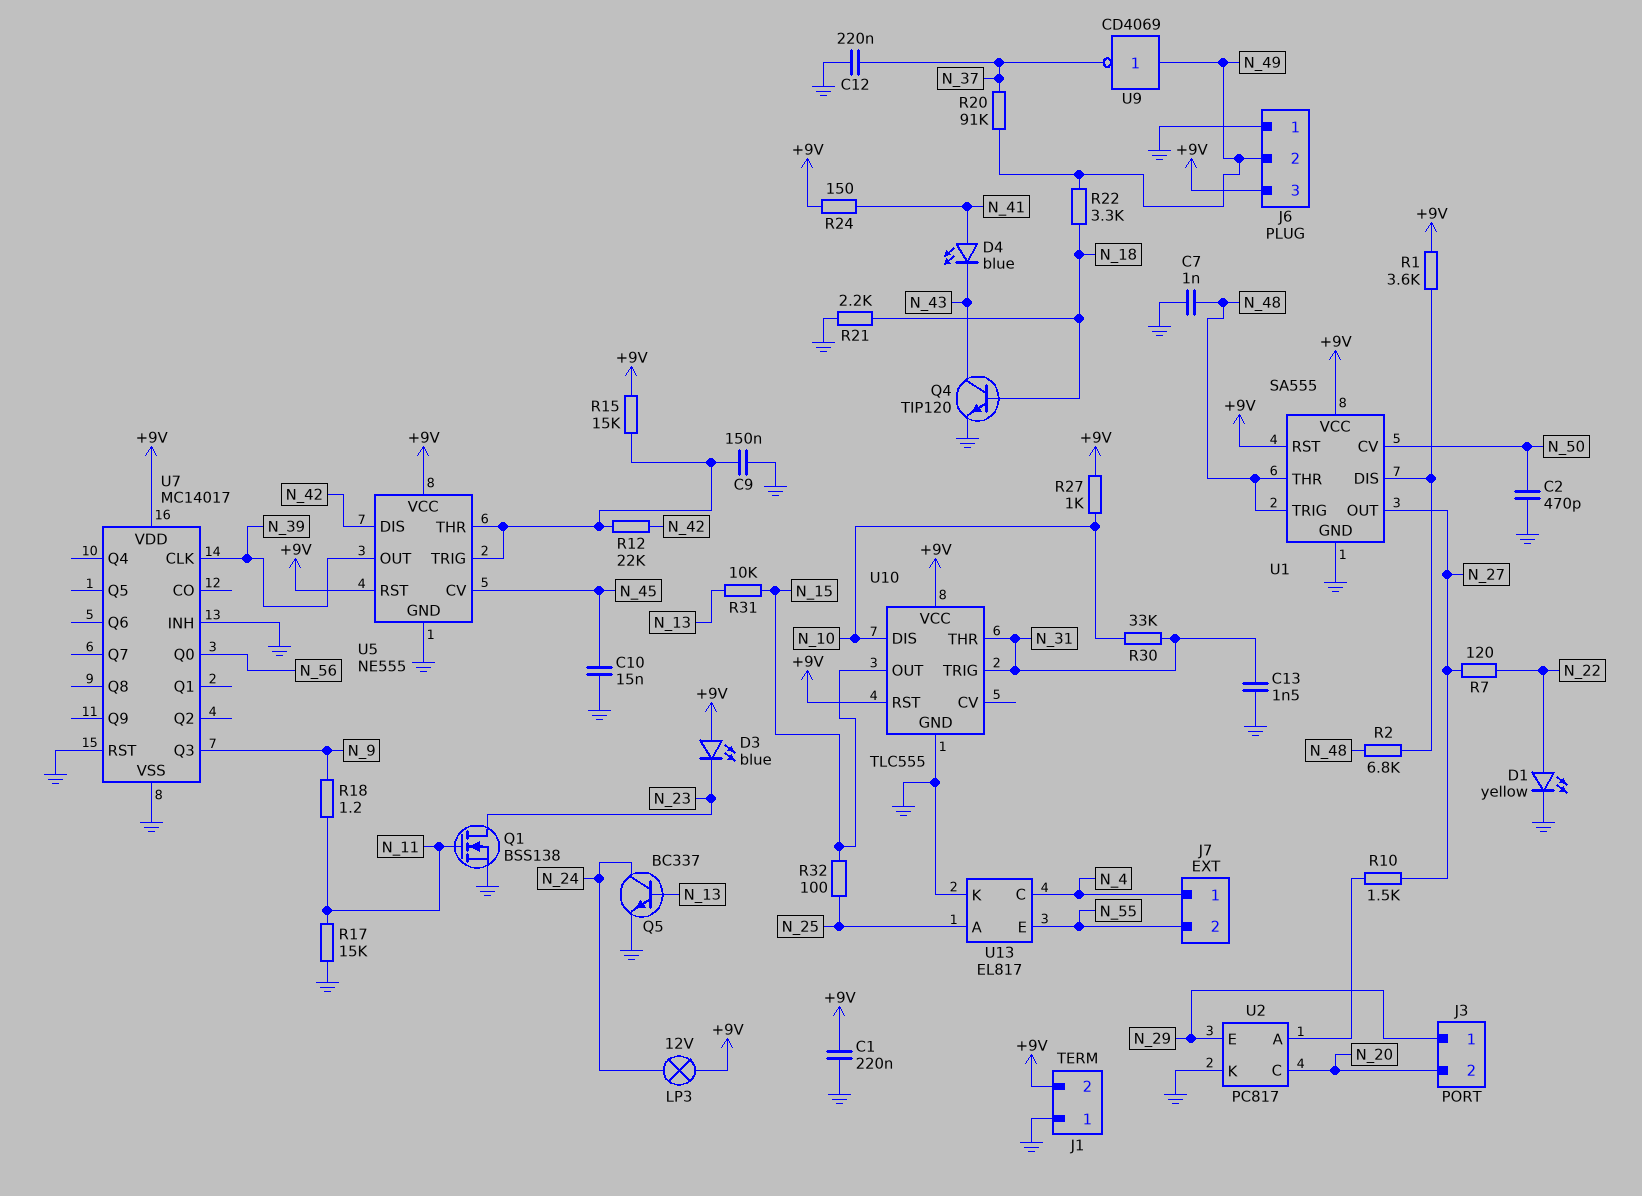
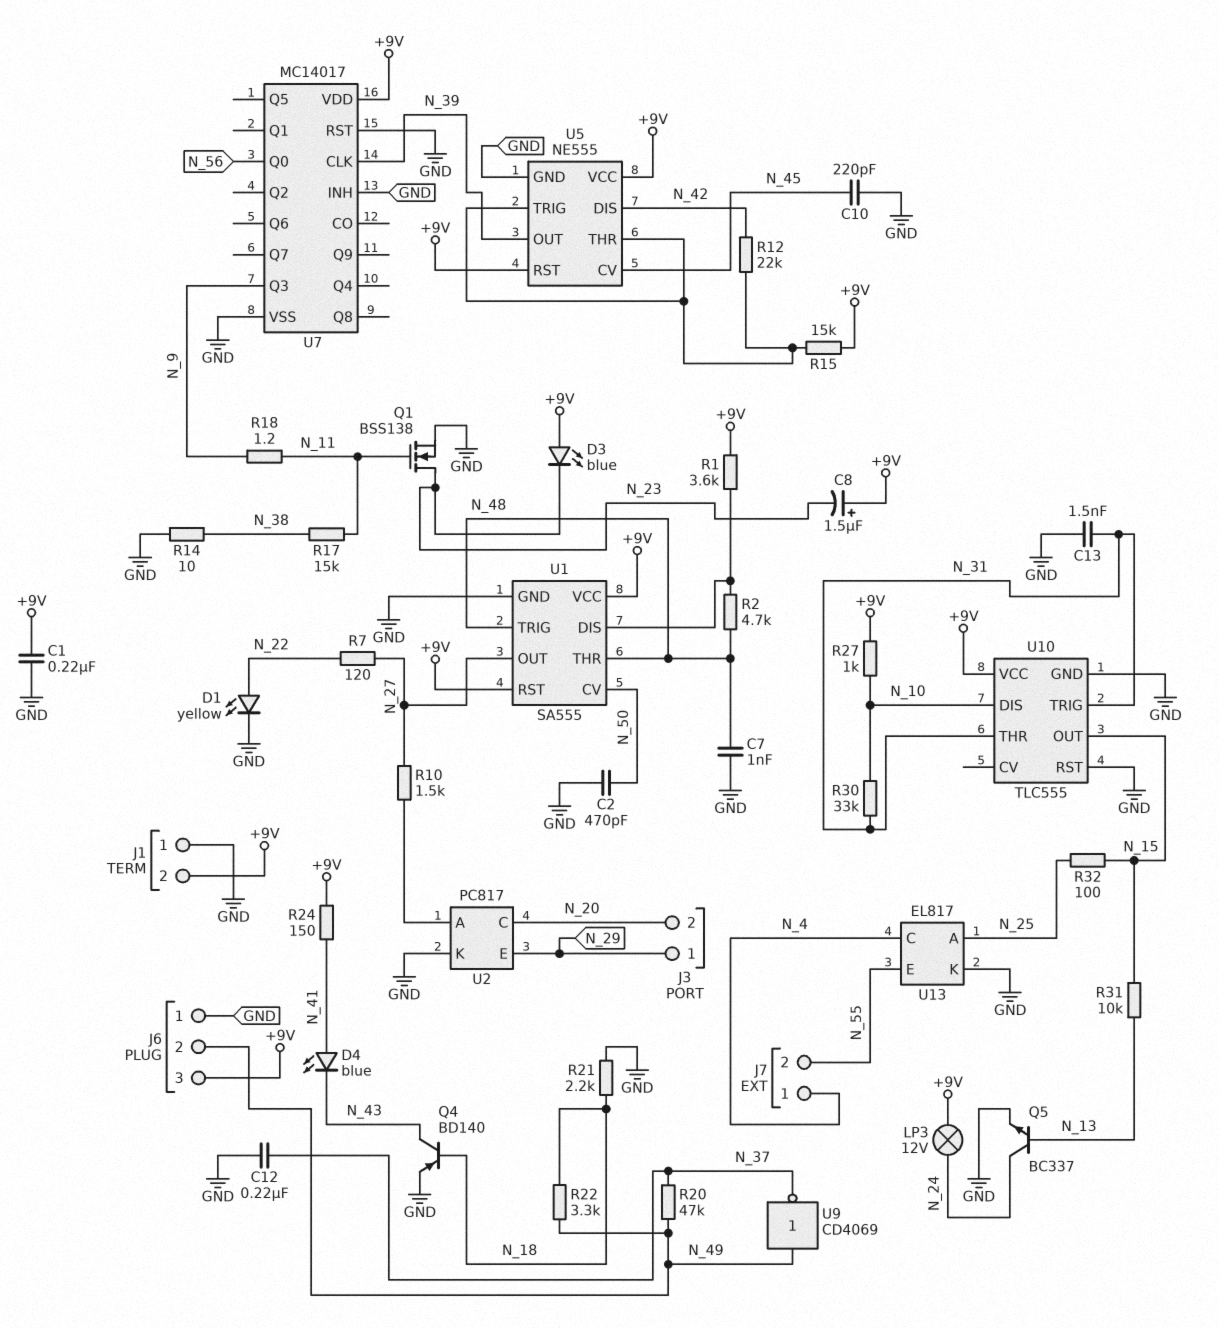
C8: none -> 1.5uF (plus +9V, minus N_23)
C9: 150nF (GND, U5/THR) -> none
C10: 15nF (GND, N_45) -> 220pF (GND, N_45)
Q4: NPN TIP120 (B N_18, C N_43, E GND) -> PNP BD140 (B N_18, C N_43, E GND)
R2: 6.8k (N_48, U1/DIS) -> 4.7k (N_48, U1/DIS)
R14: none -> 10 (GND, N_38)
R17: 15k (GND, N_11) -> 15k (N_11, N_38)
R20: 91k (N_37, N_49) -> 47k (N_37, N_49)
U10 pin RST: +9V -> GND

